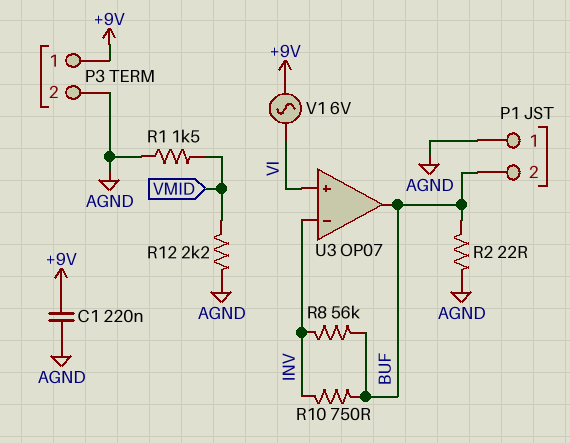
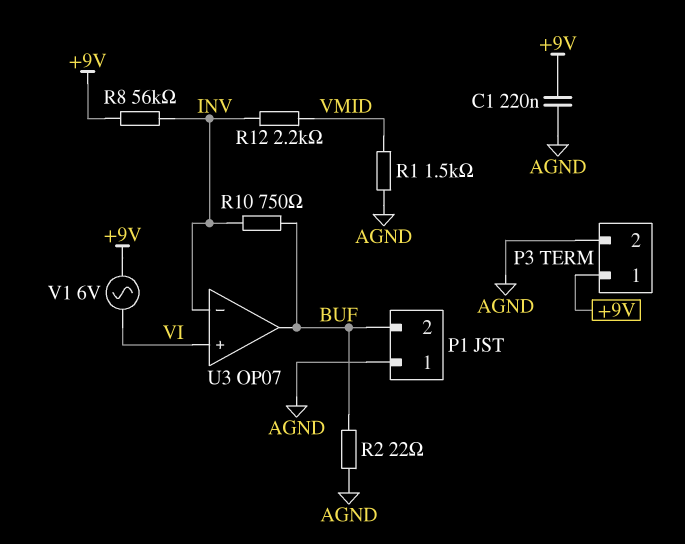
R8: 56k (BUF, INV) -> 56k (+9V, INV)
R12: 2.2k (AGND, VMID) -> 2.2k (INV, VMID)

